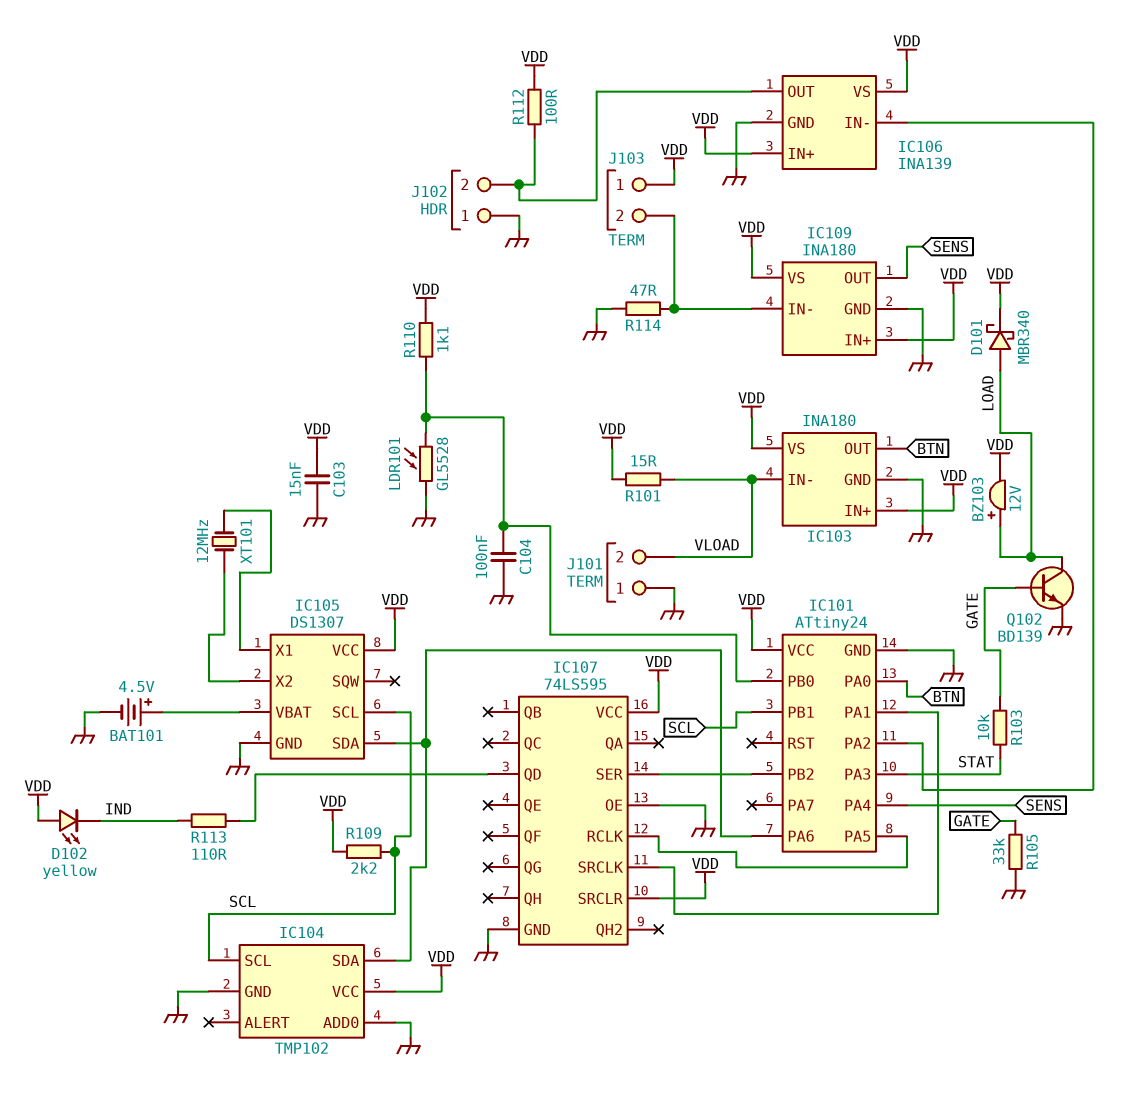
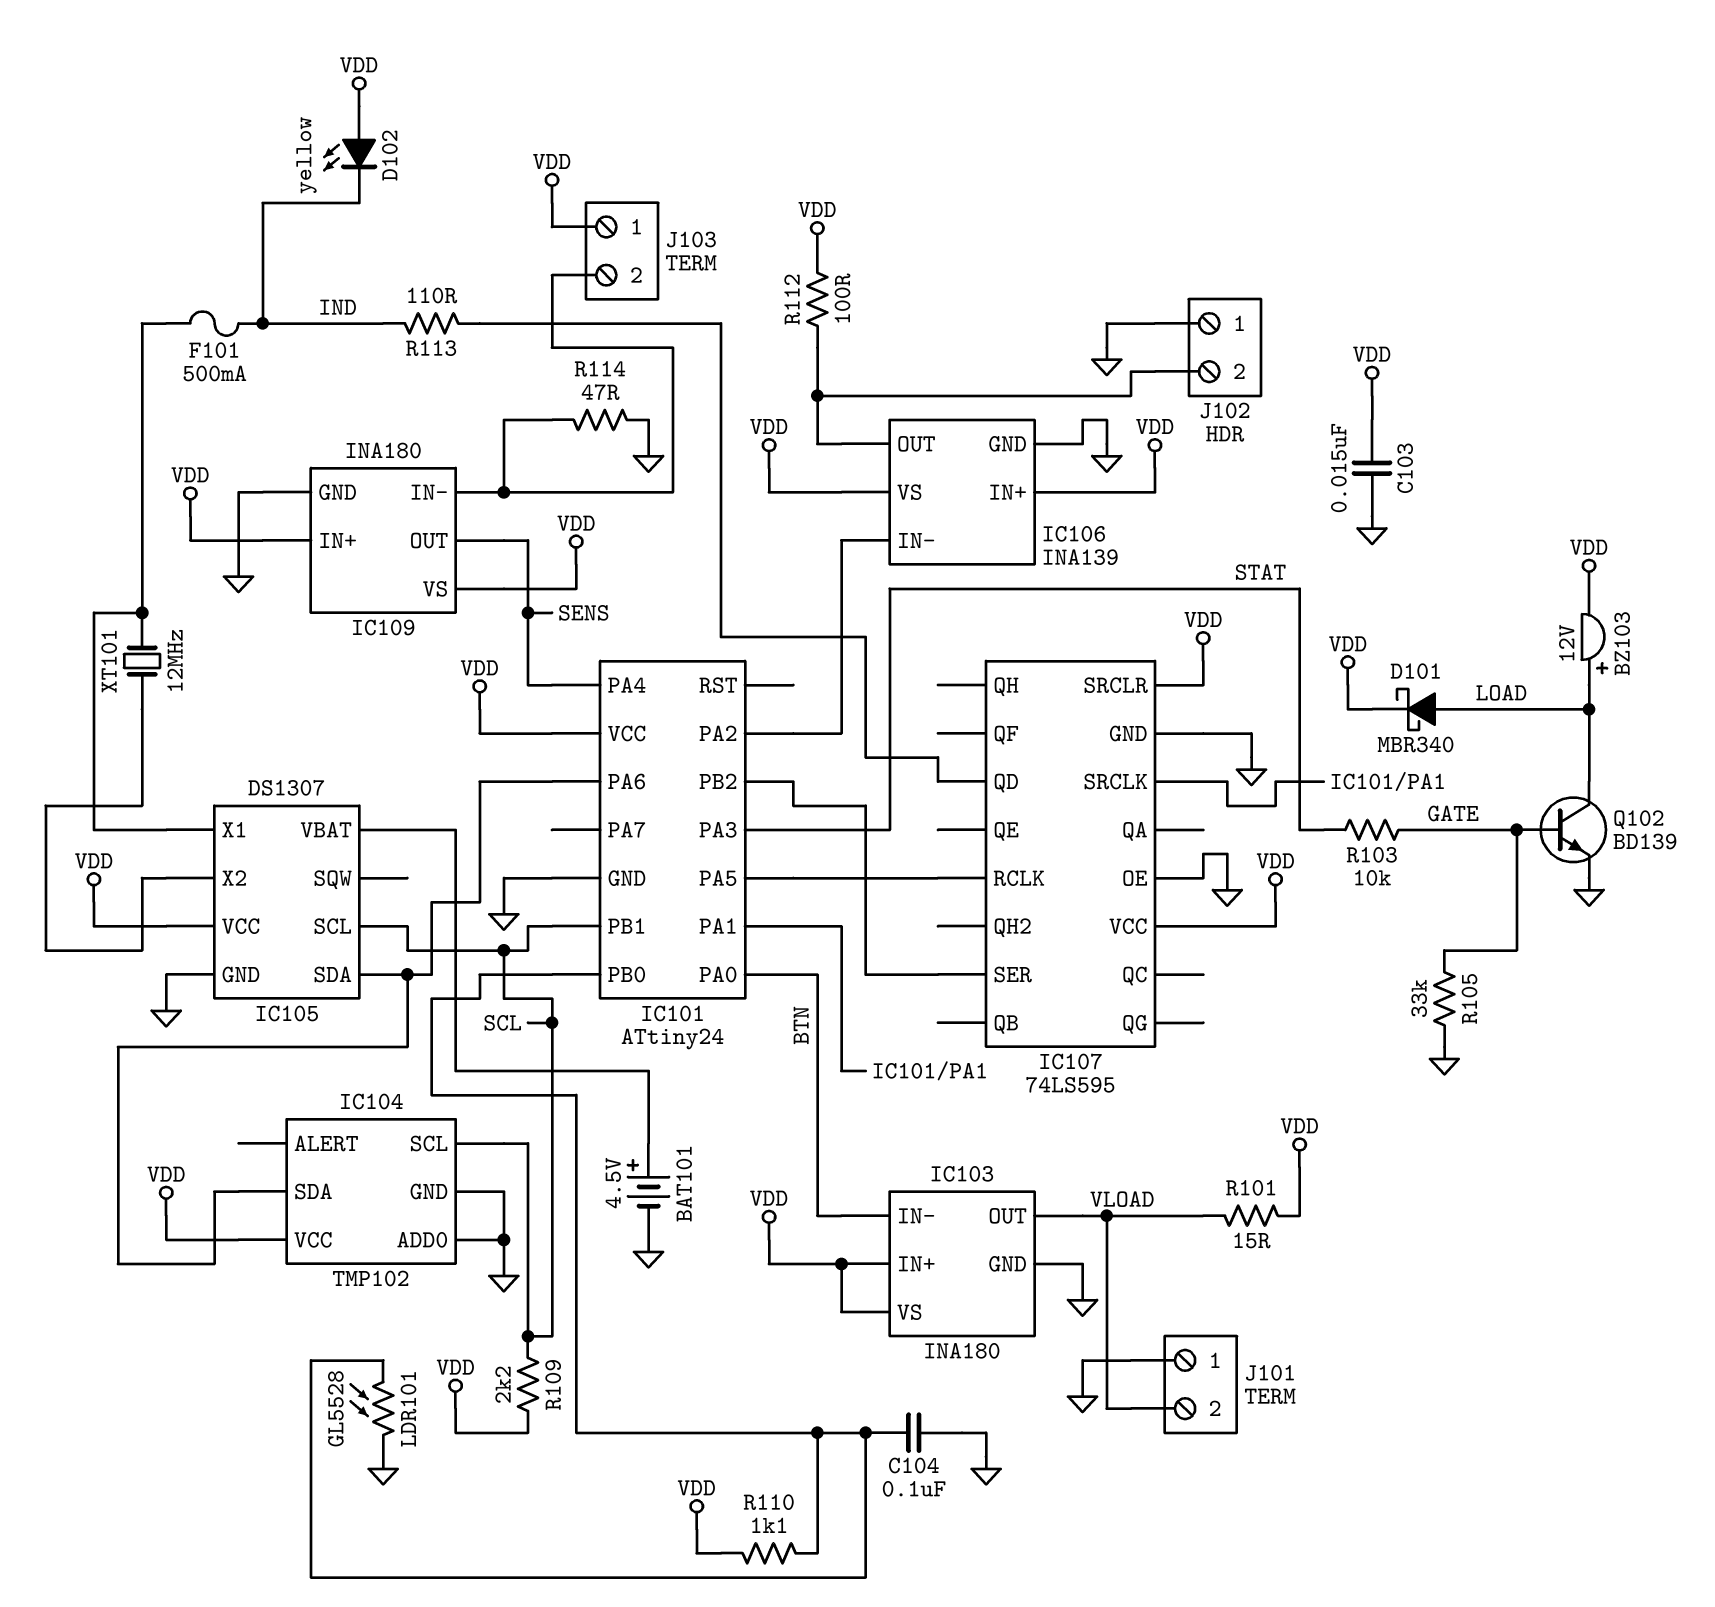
F101: none -> 500mA (IC105/X1, IND)
IC103 pin IN-: VLOAD -> BTN
IC103 pin OUT: BTN -> VLOAD

